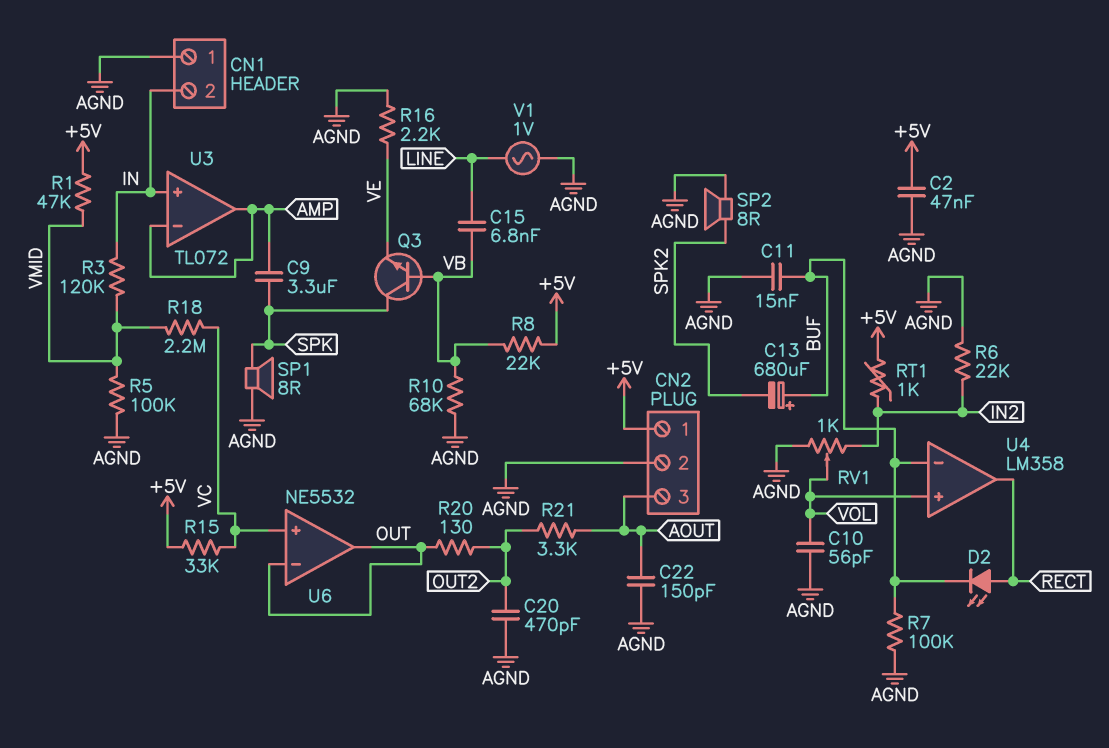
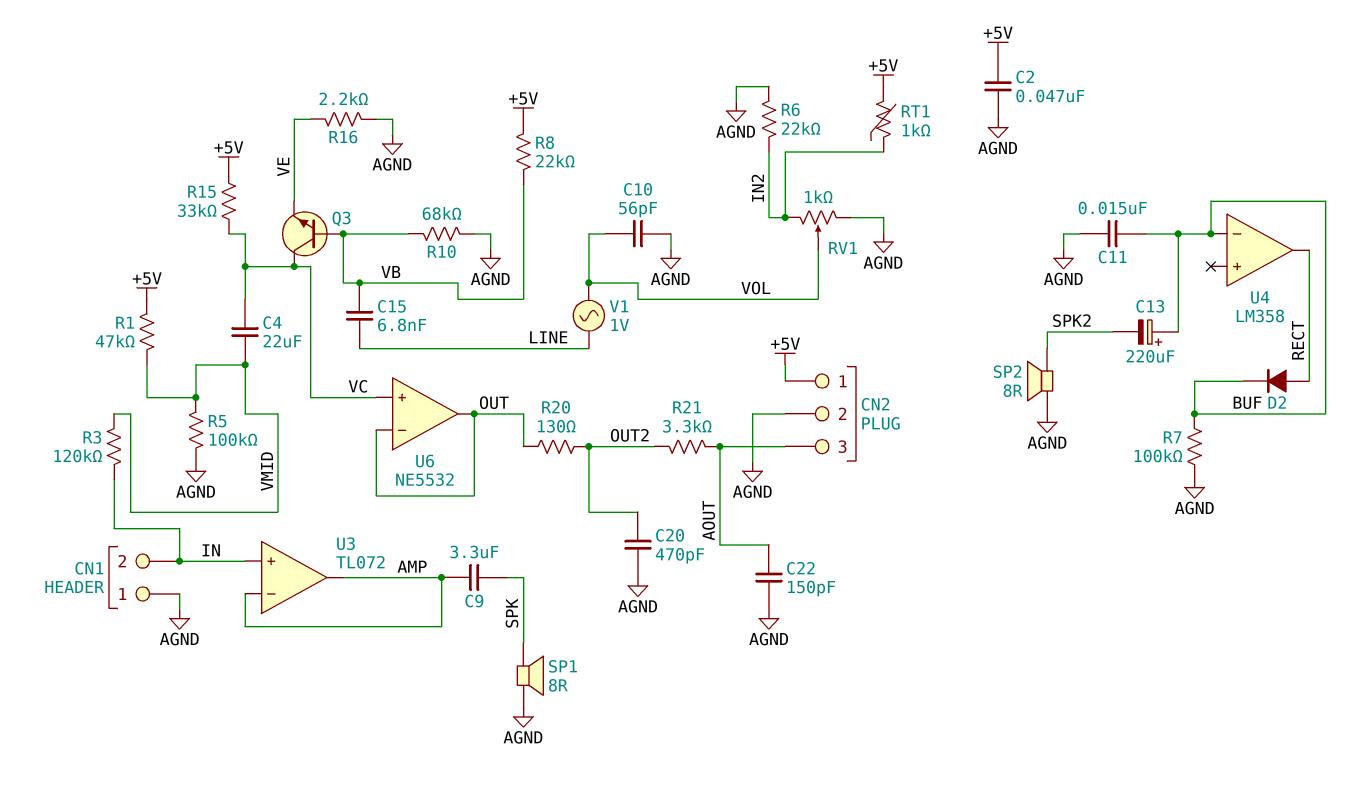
C4: none -> 22uF (VC, VMID)
C13: 680uF (plus BUF, minus SPK2) -> 220uF (plus BUF, minus SPK2)
D2: LED (A RECT, K BUF) -> diode (A RECT, K BUF)
Q3: NPN (B VB, C SPK, E VE) -> NPN (B VB, C VC, E VE)
R18: 2.2M (VC, VMID) -> none
U4 pin in+: VOL -> none
V1: AC 1V (AGND, LINE) -> AC 1V (LINE, VOL)

